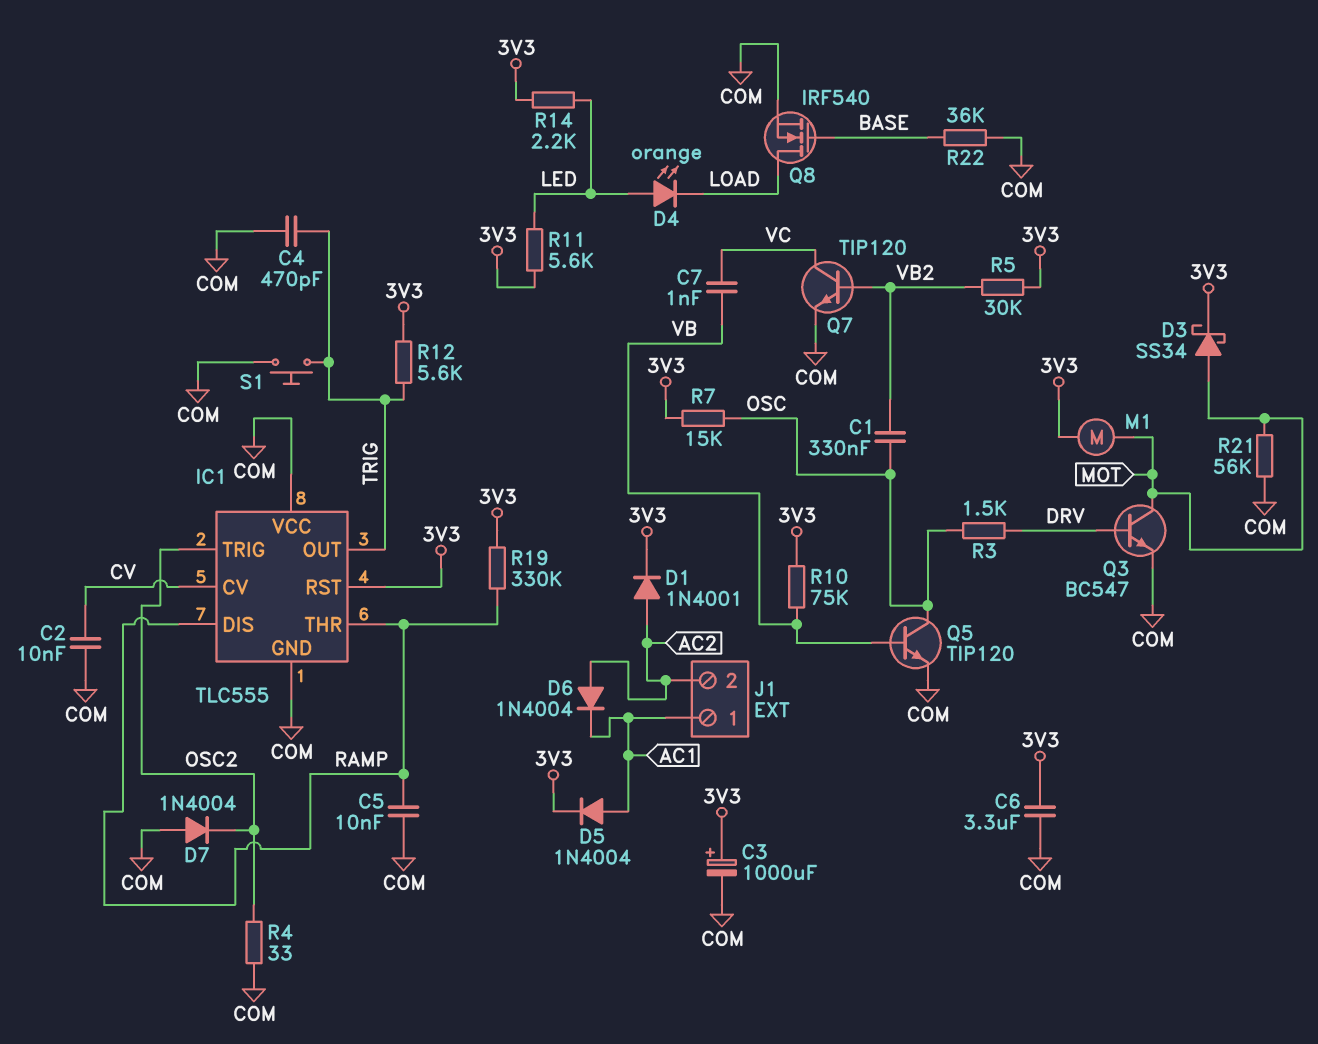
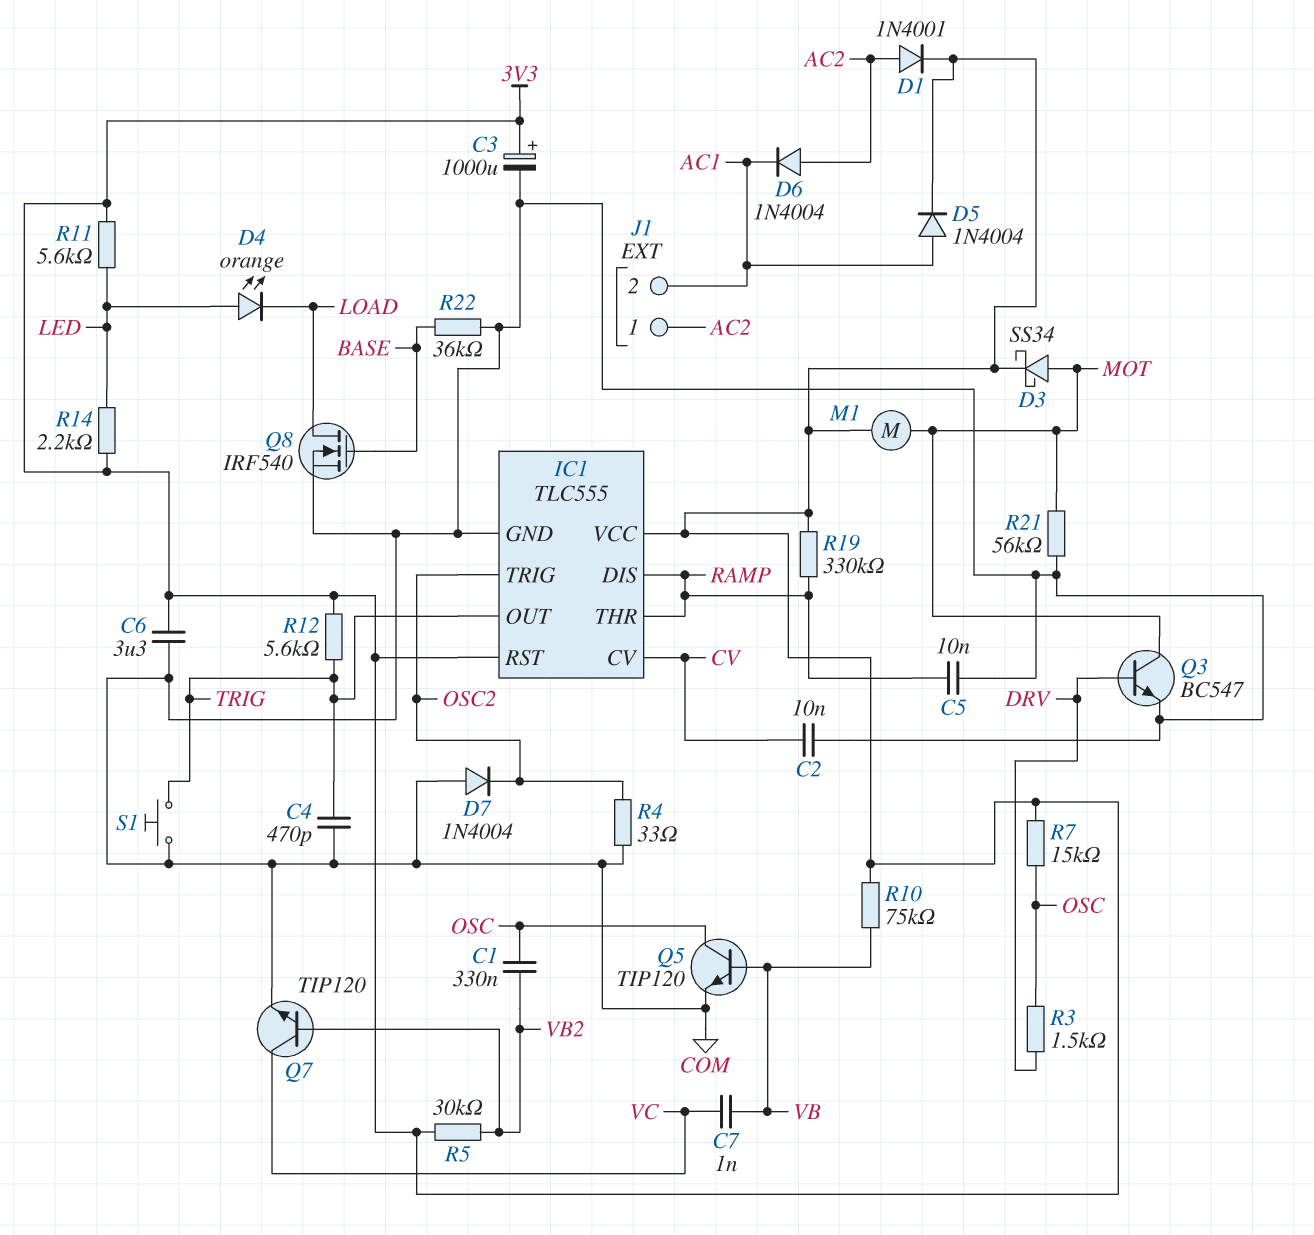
IC1 pin VCC: COM -> 3V3
J1 pin 1: AC1 -> AC2
J1 pin 2: AC2 -> AC1

